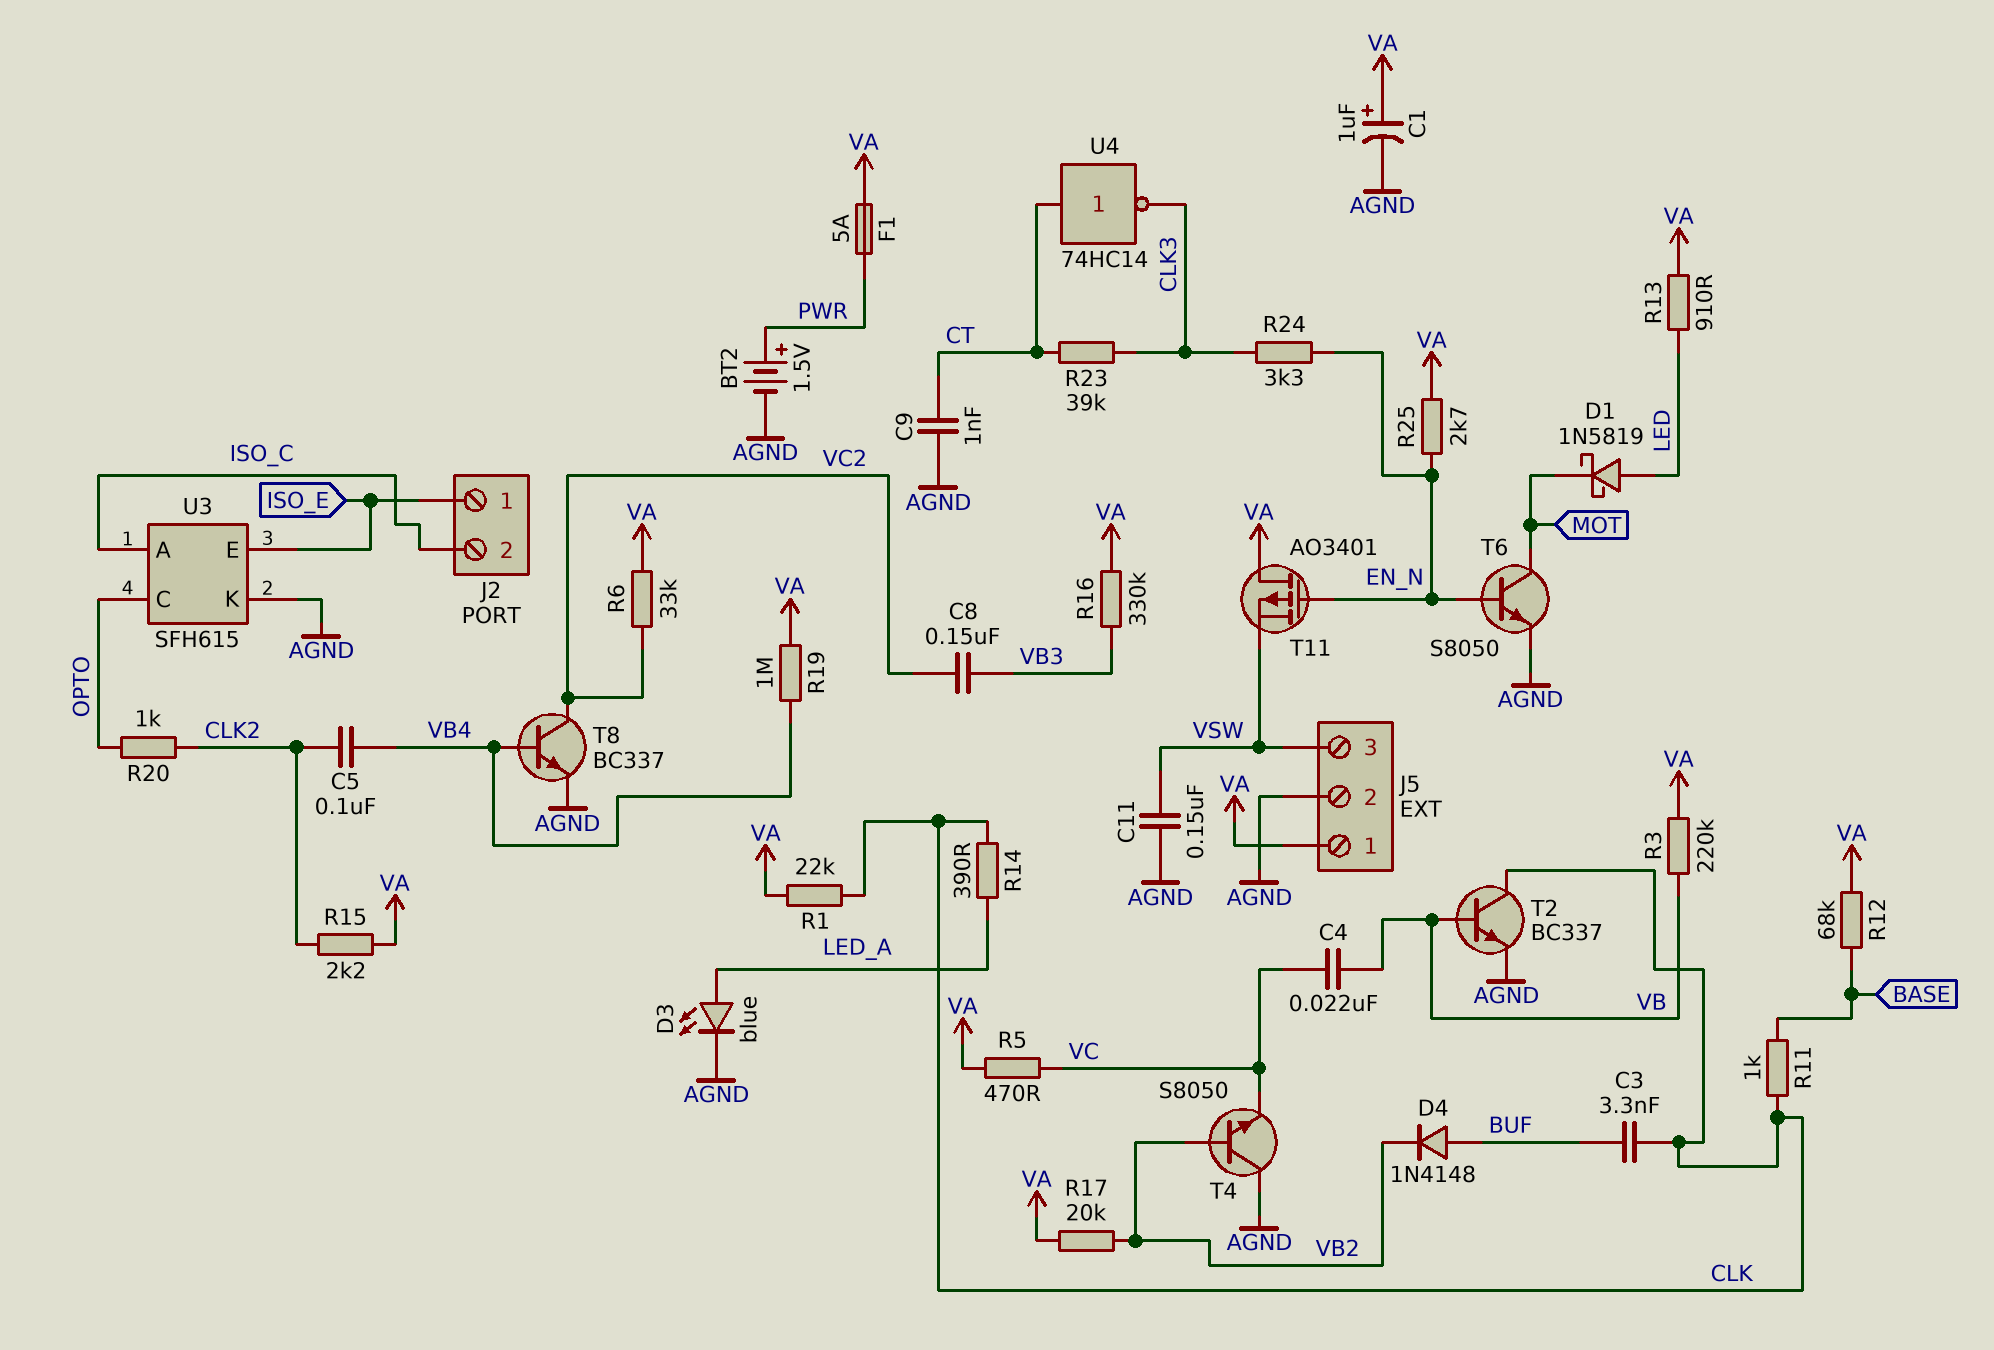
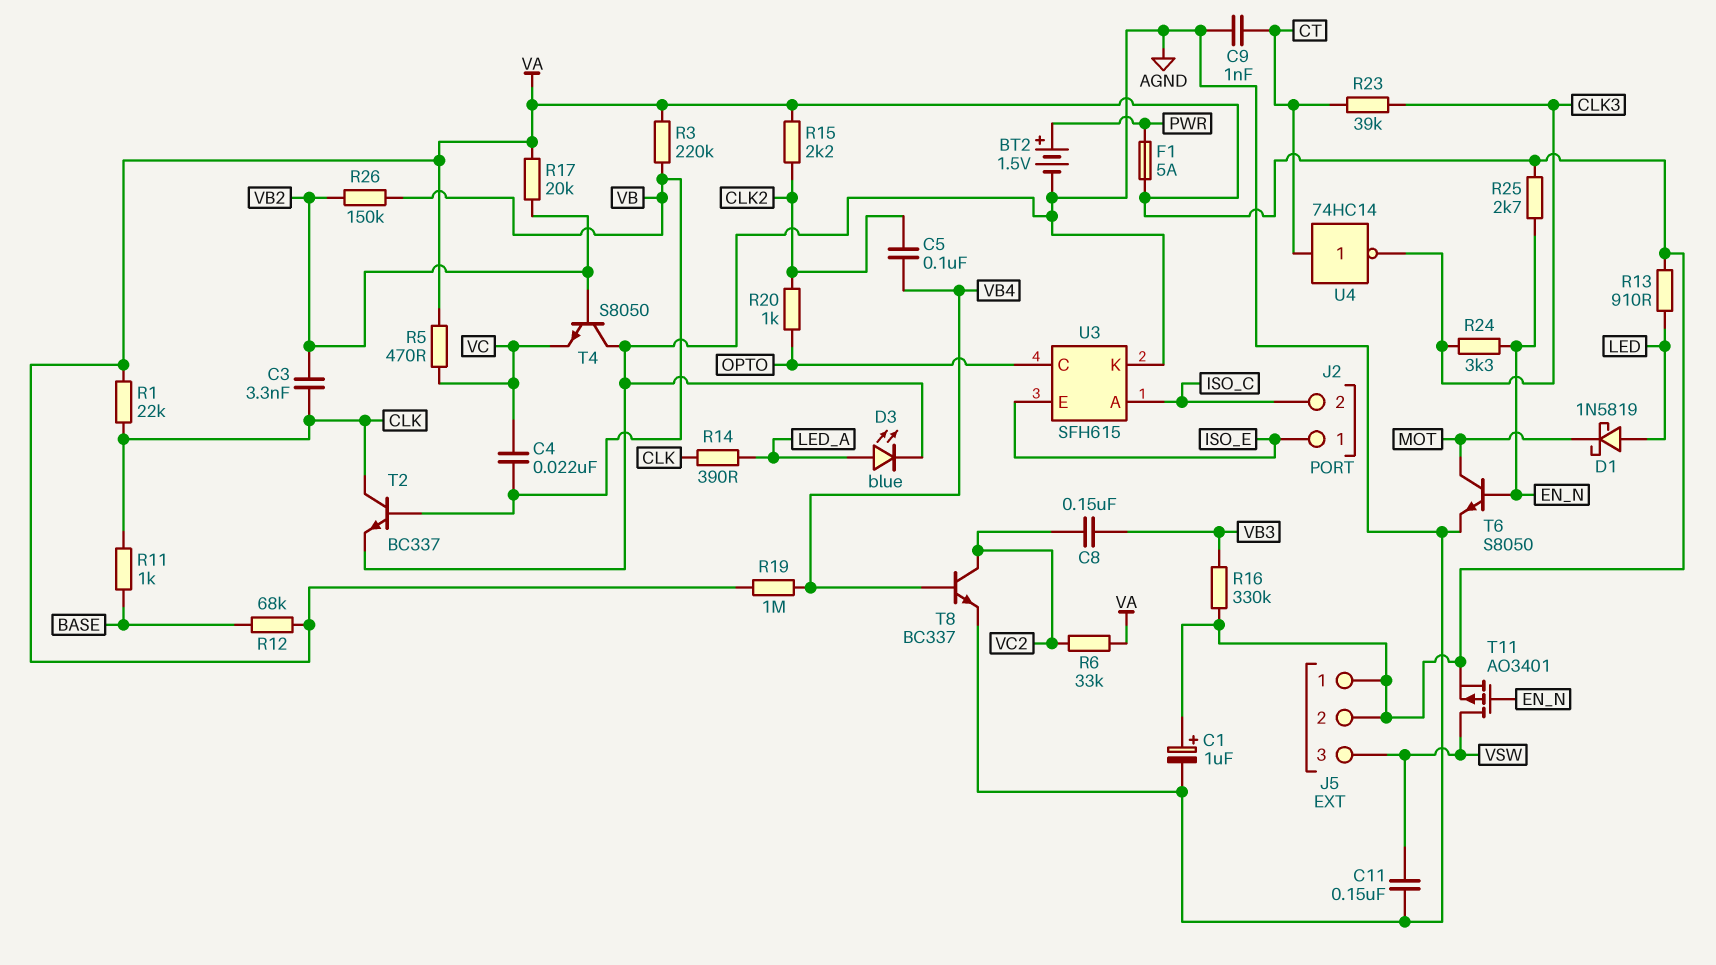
C3: 3.3nF (BUF, CLK) -> 3.3nF (CLK, VB2)
D4: diode 1N4148 (A BUF, K VB2) -> none
J5 pin 2: AGND -> VA
R26: none -> 150k (VB, VB2)
T11: PMOS AO3401 (G EN_N, D VA, S VSW) -> PMOS AO3401 (G EN_N, D VSW, S VA)

